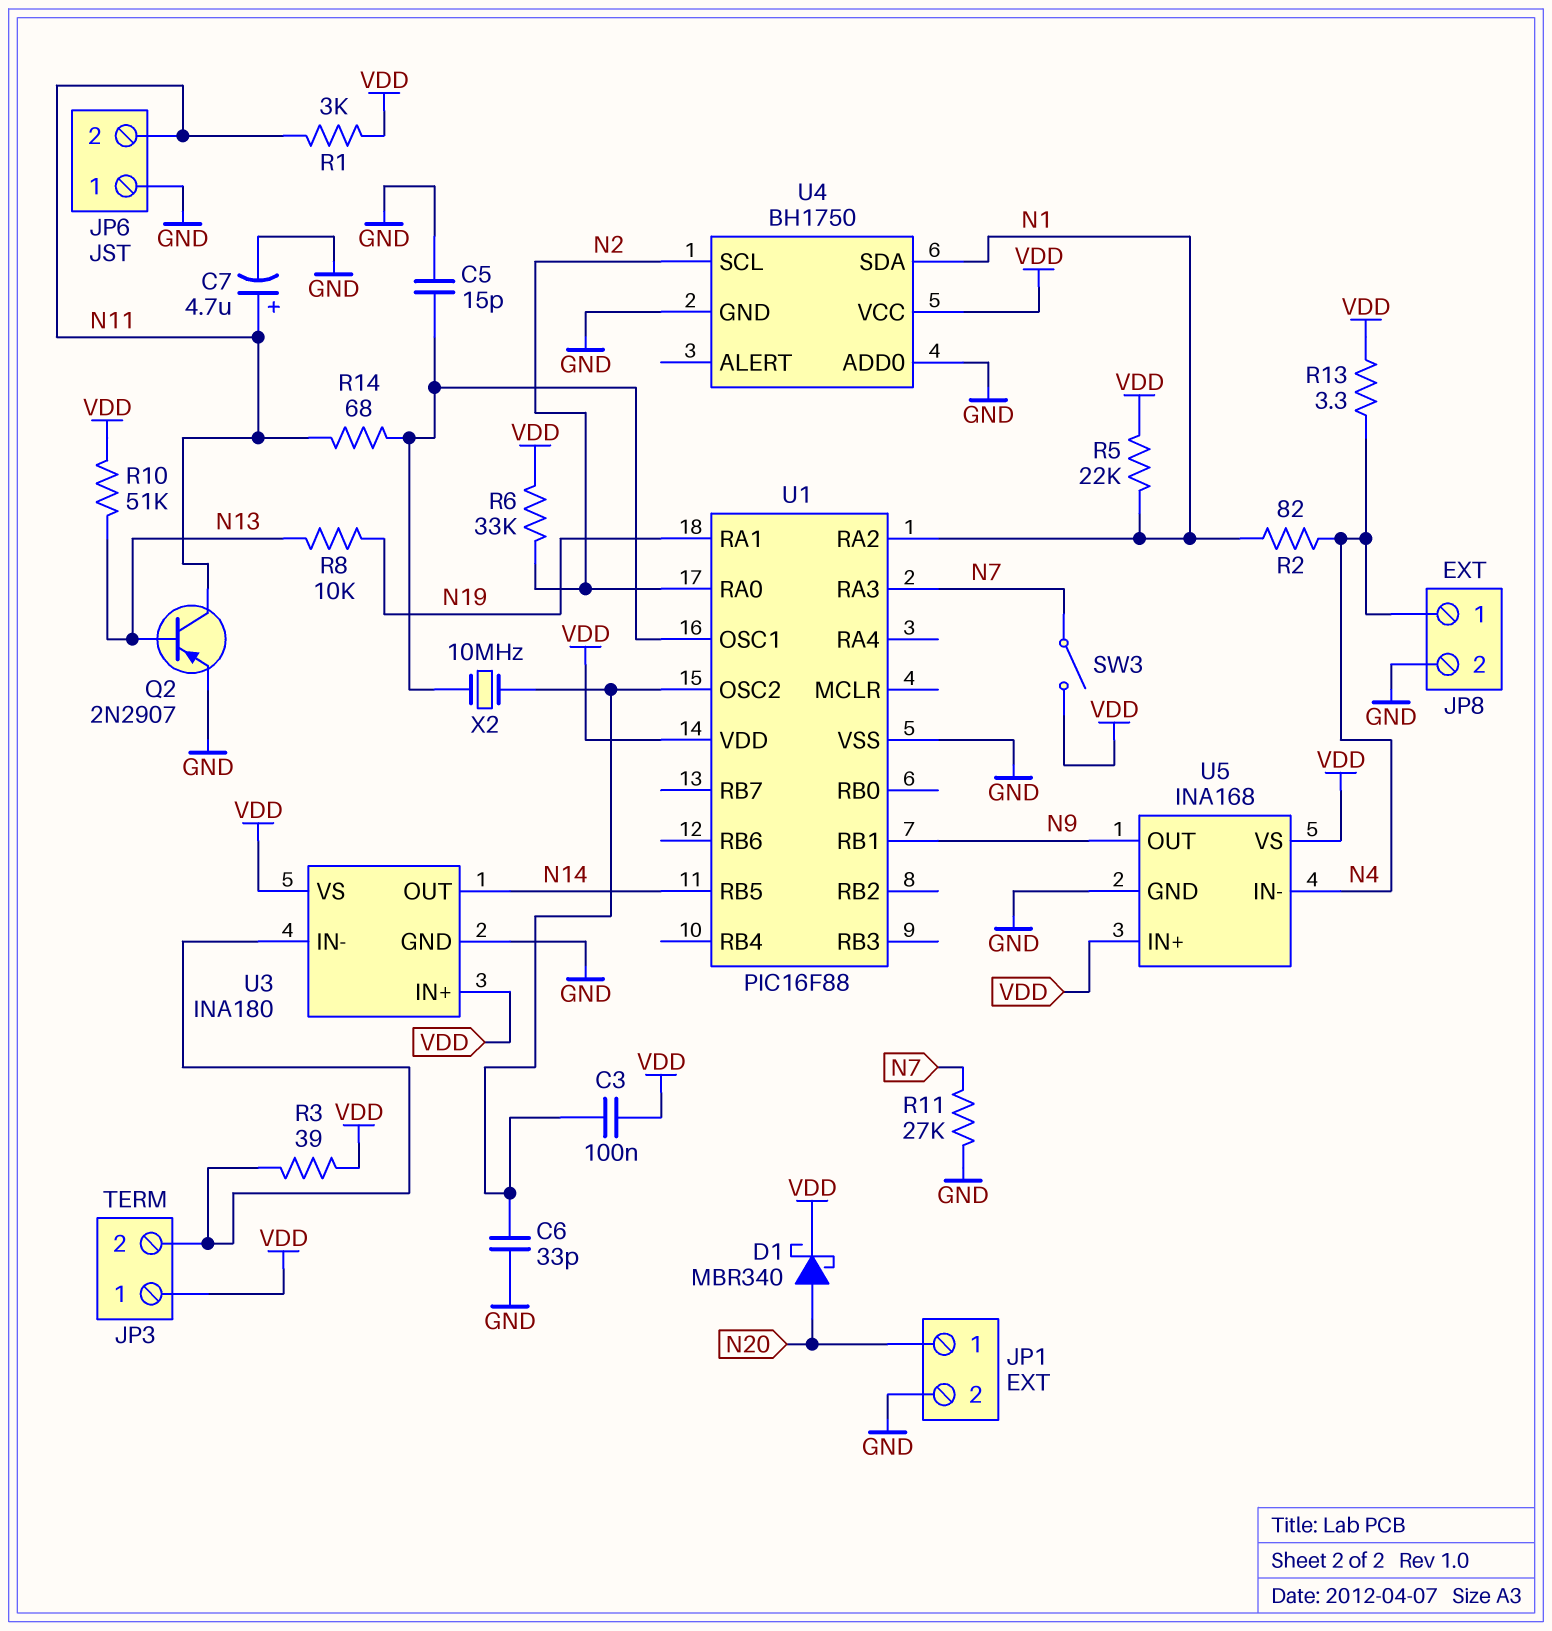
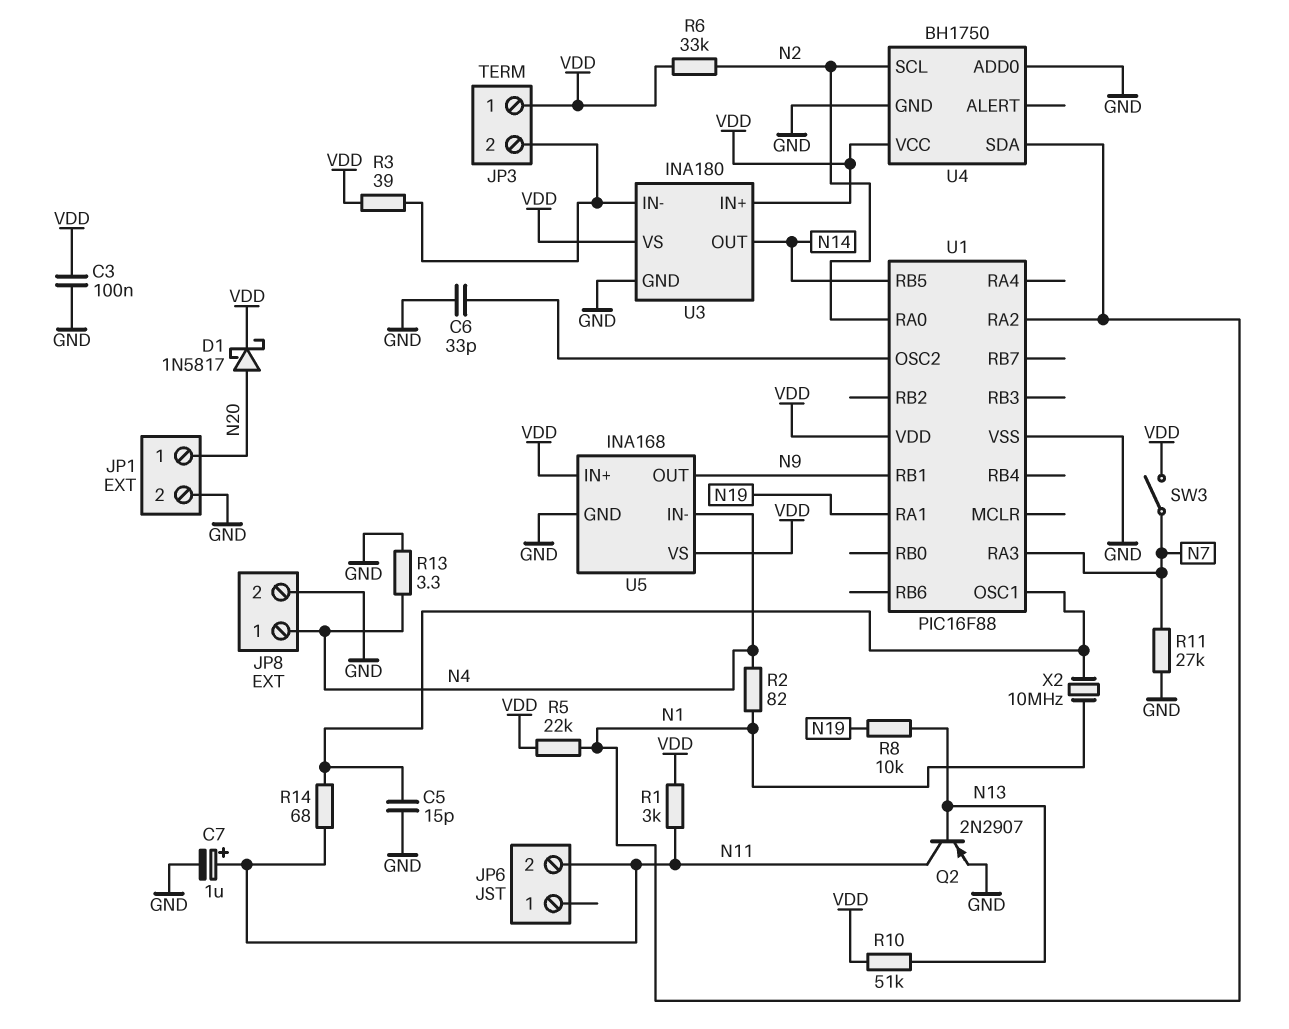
C3: 100nF (U1/OSC2, VDD) -> 100nF (GND, VDD)
C7: 4.7uF (plus N11, minus GND) -> 1uF (plus N11, minus GND)
D1: schottky MBR340 (A N20, K VDD) -> schottky 1N5817 (A N20, K VDD)
JP6 pin 1: GND -> none
R13: 3.3 (N4, VDD) -> 3.3 (GND, N4)
X2: 10MHz (U1/OSC1, U1/OSC2) -> 10MHz (N1, U1/OSC1)

